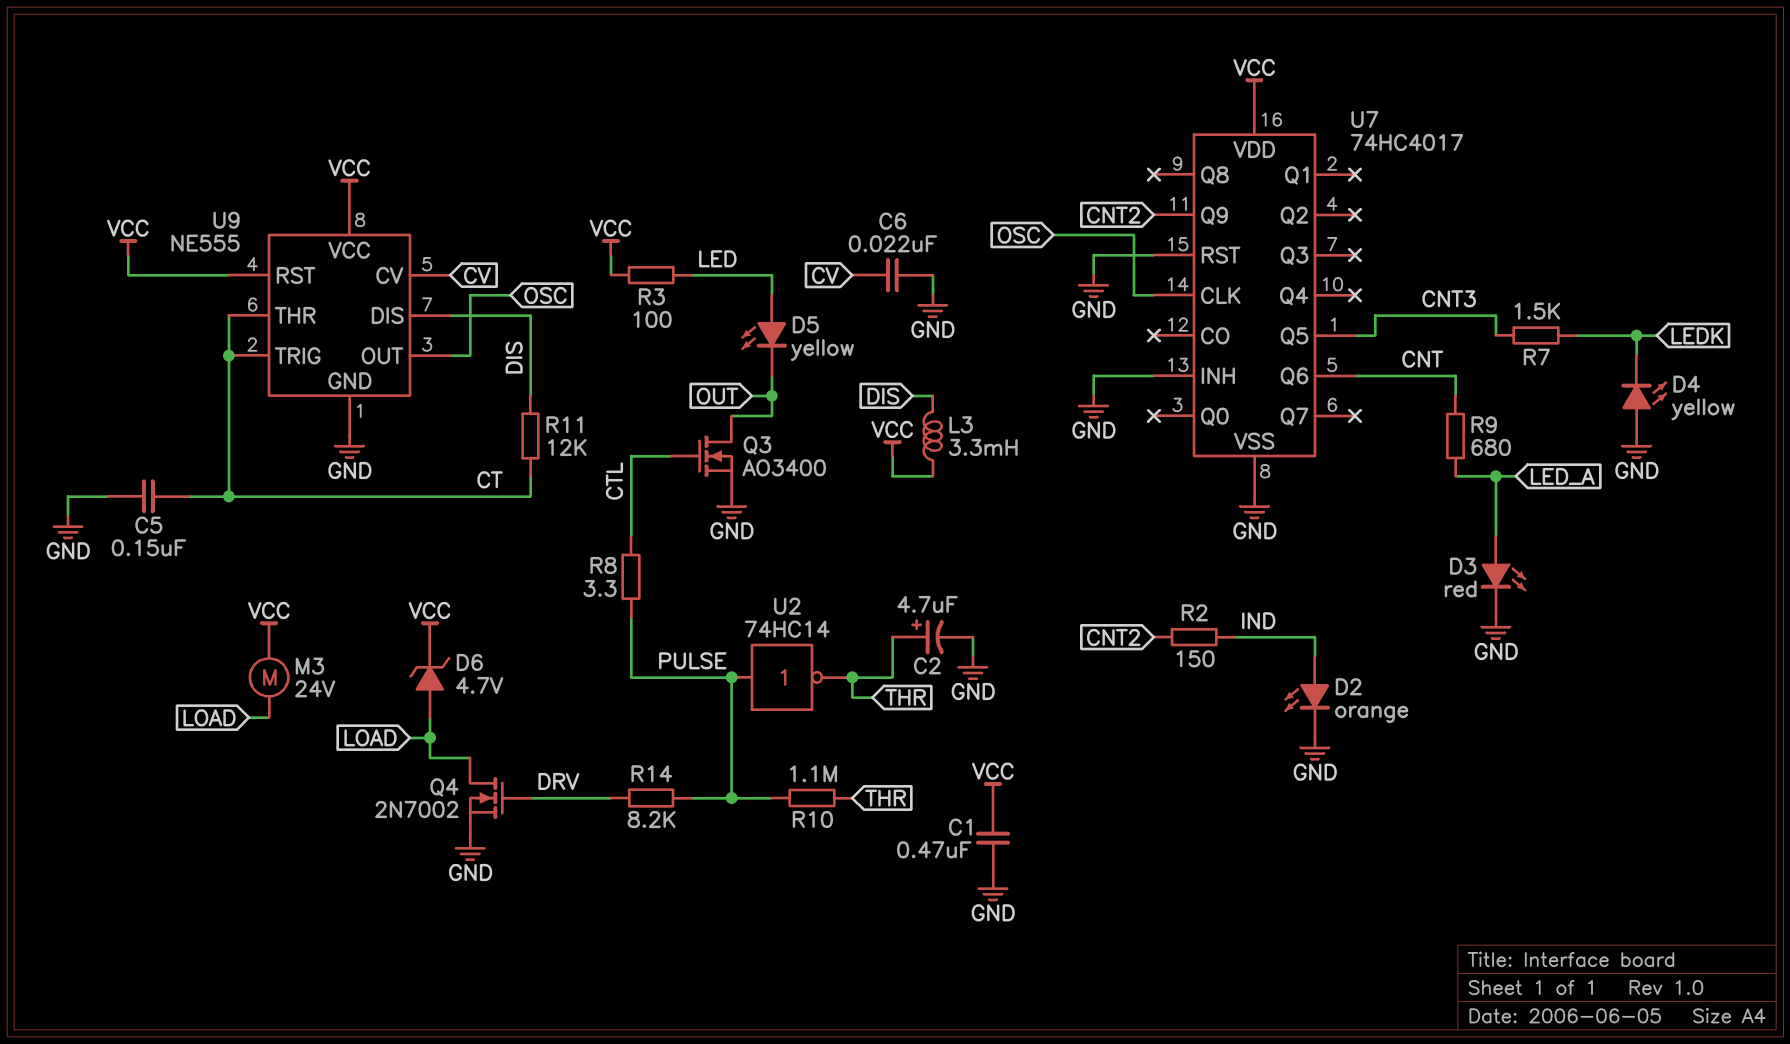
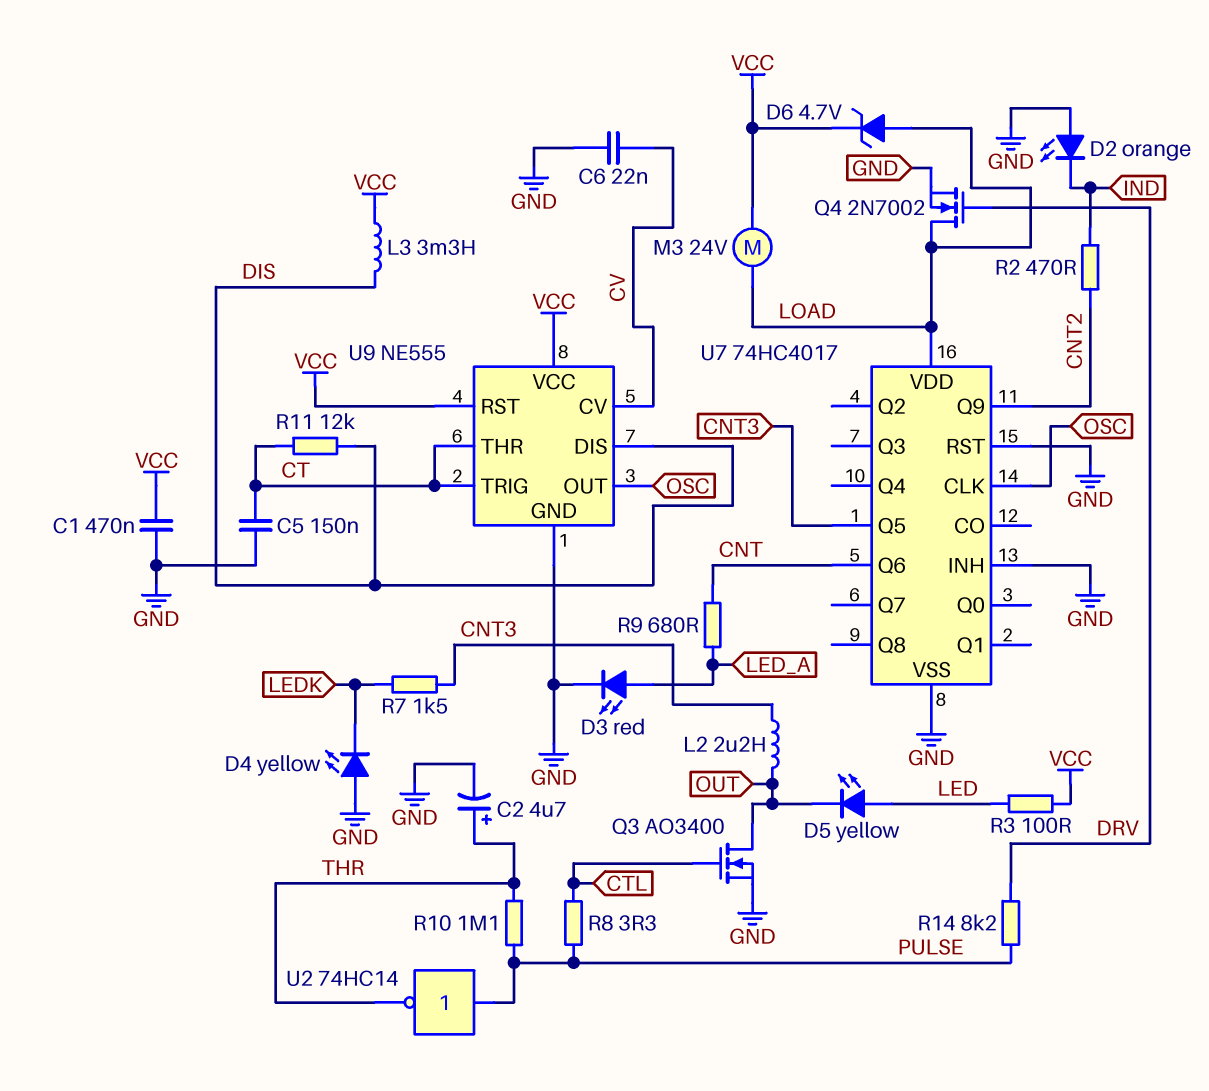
D2: LED orange (A IND, K GND) -> LED orange (A GND, K IND)
L2: none -> 2.2uH (CNT3, OUT)
R2: 150 (CNT2, IND) -> 470 (CNT2, IND)
U7 pin VDD: VCC -> LOAD

